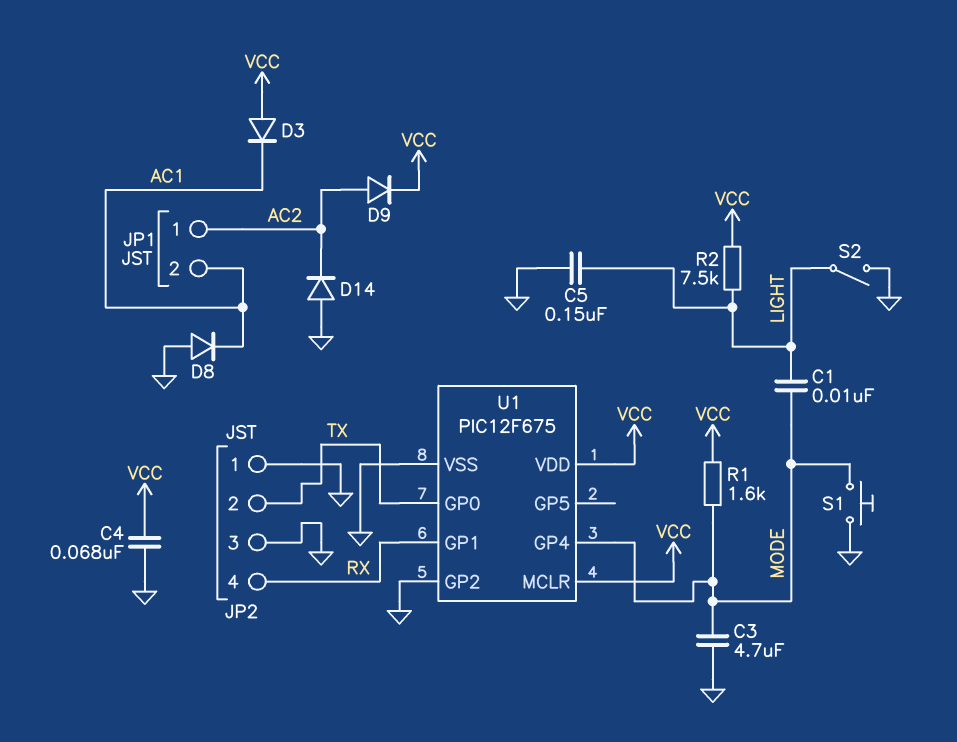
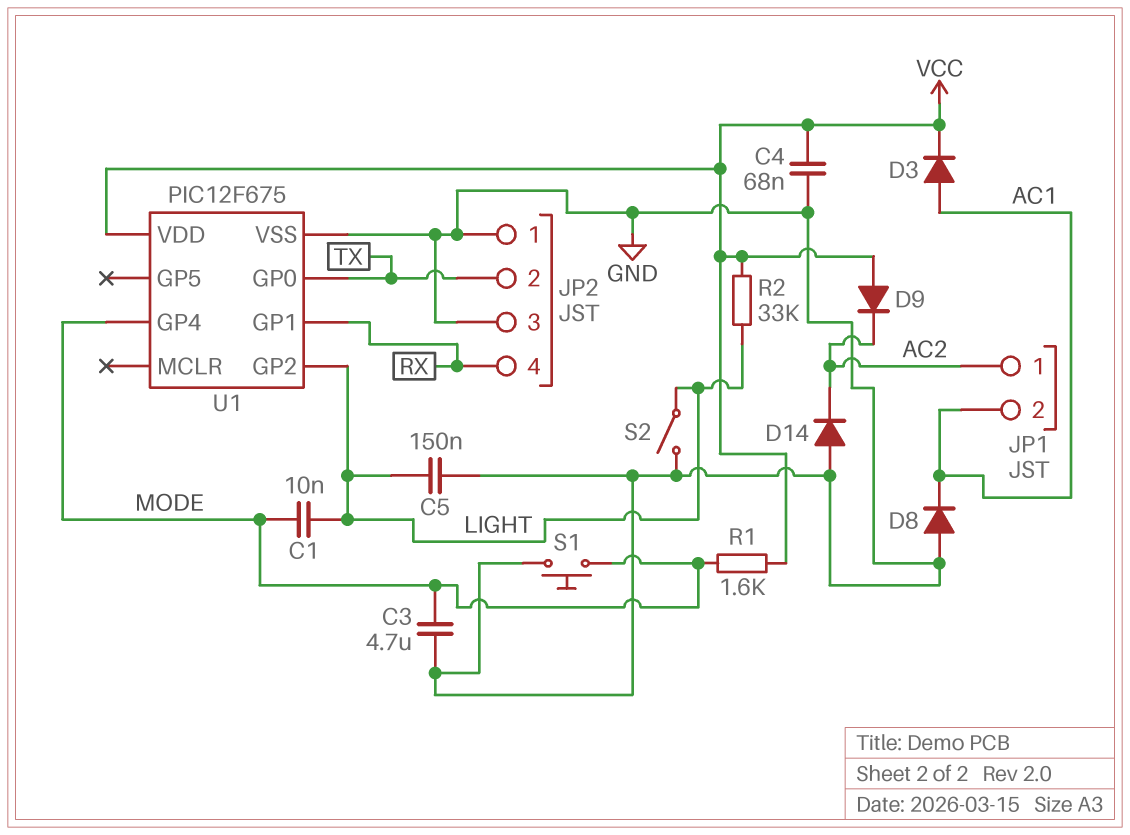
D3: diode (A VCC, K AC1) -> diode (A AC1, K VCC)
D9: diode (A AC2, K VCC) -> diode (A VCC, K AC2)
R2: 7.5k (LIGHT, VCC) -> 33k (LIGHT, VCC)
U1 pin GP2: GND -> LIGHT
U1 pin MCLR: VCC -> none

